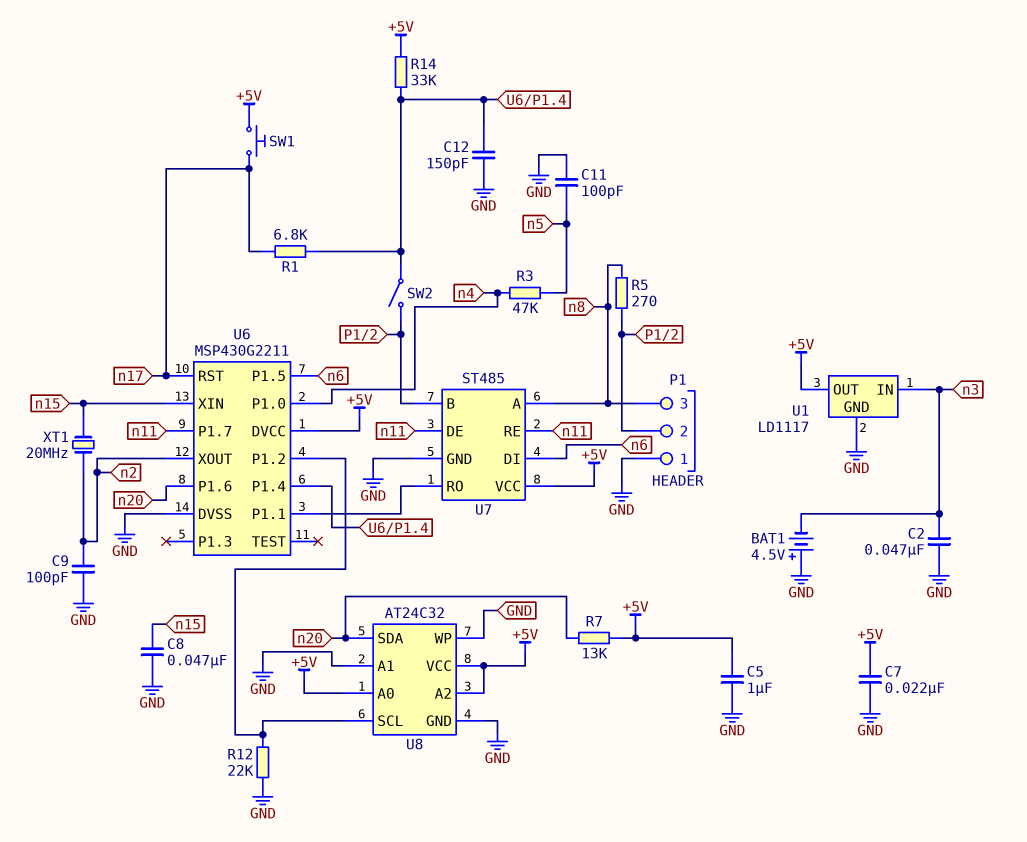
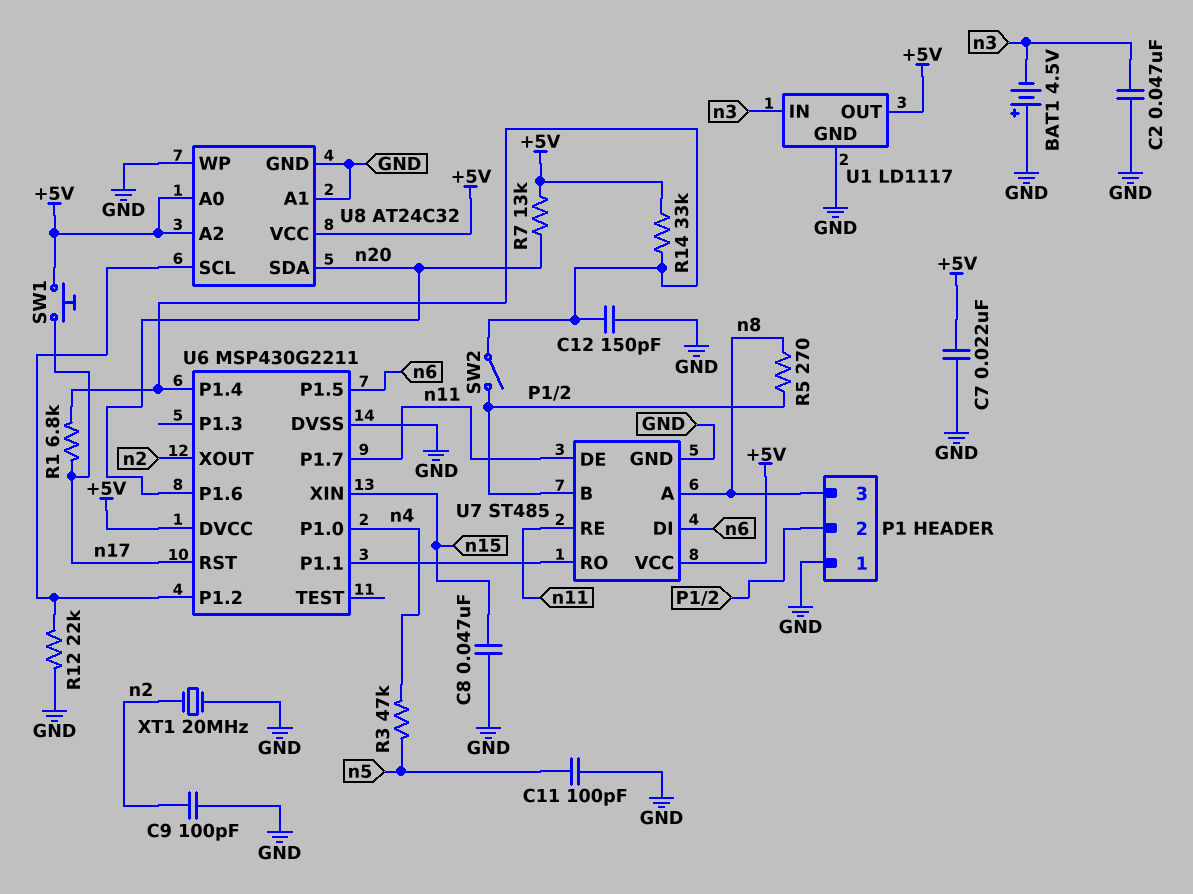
C5: 1uF (+5V, GND) -> none
XT1: 20MHz (n2, n15) -> 20MHz (GND, n2)

